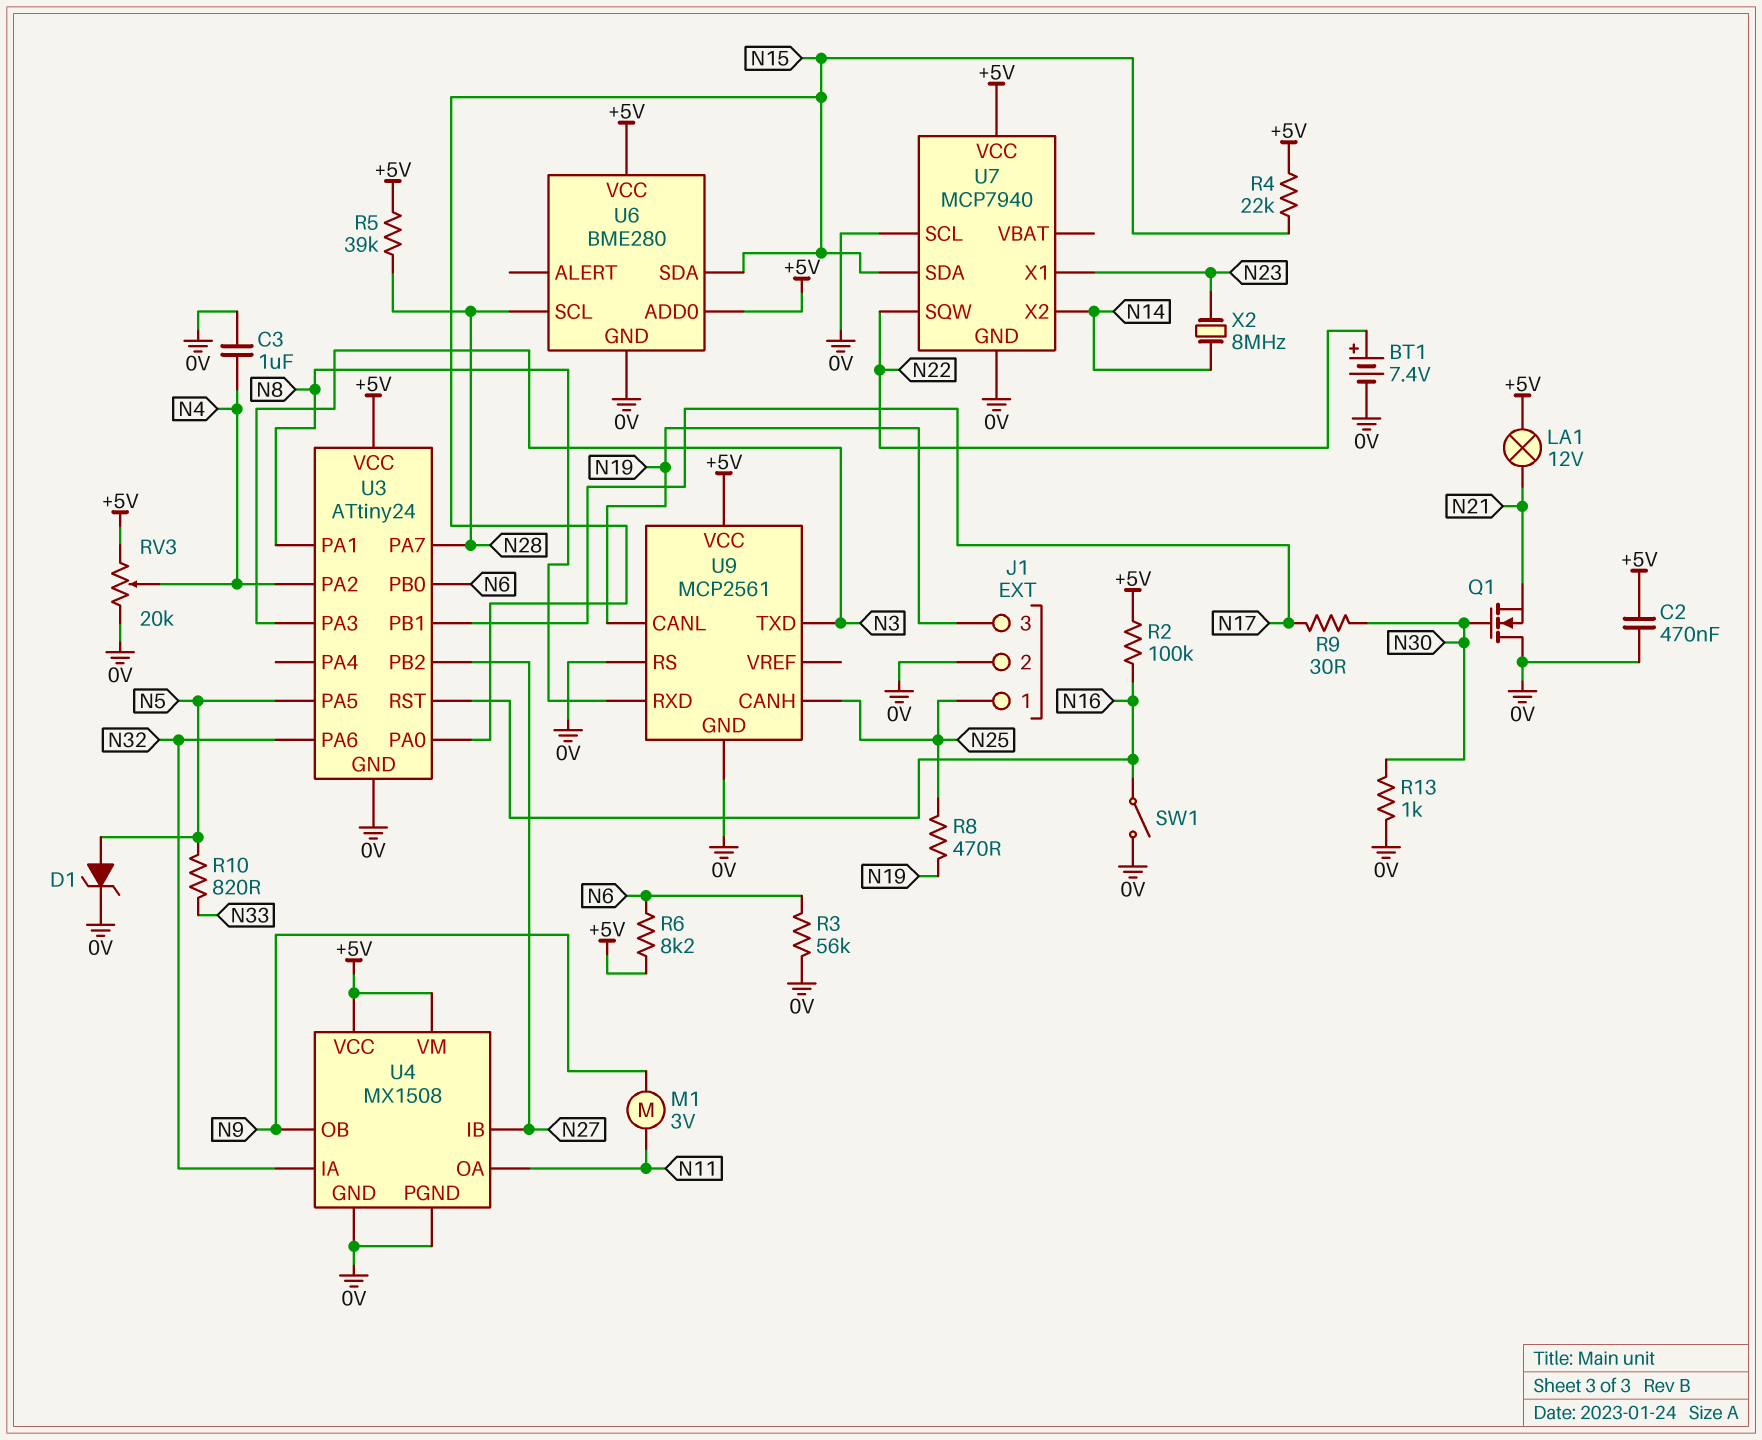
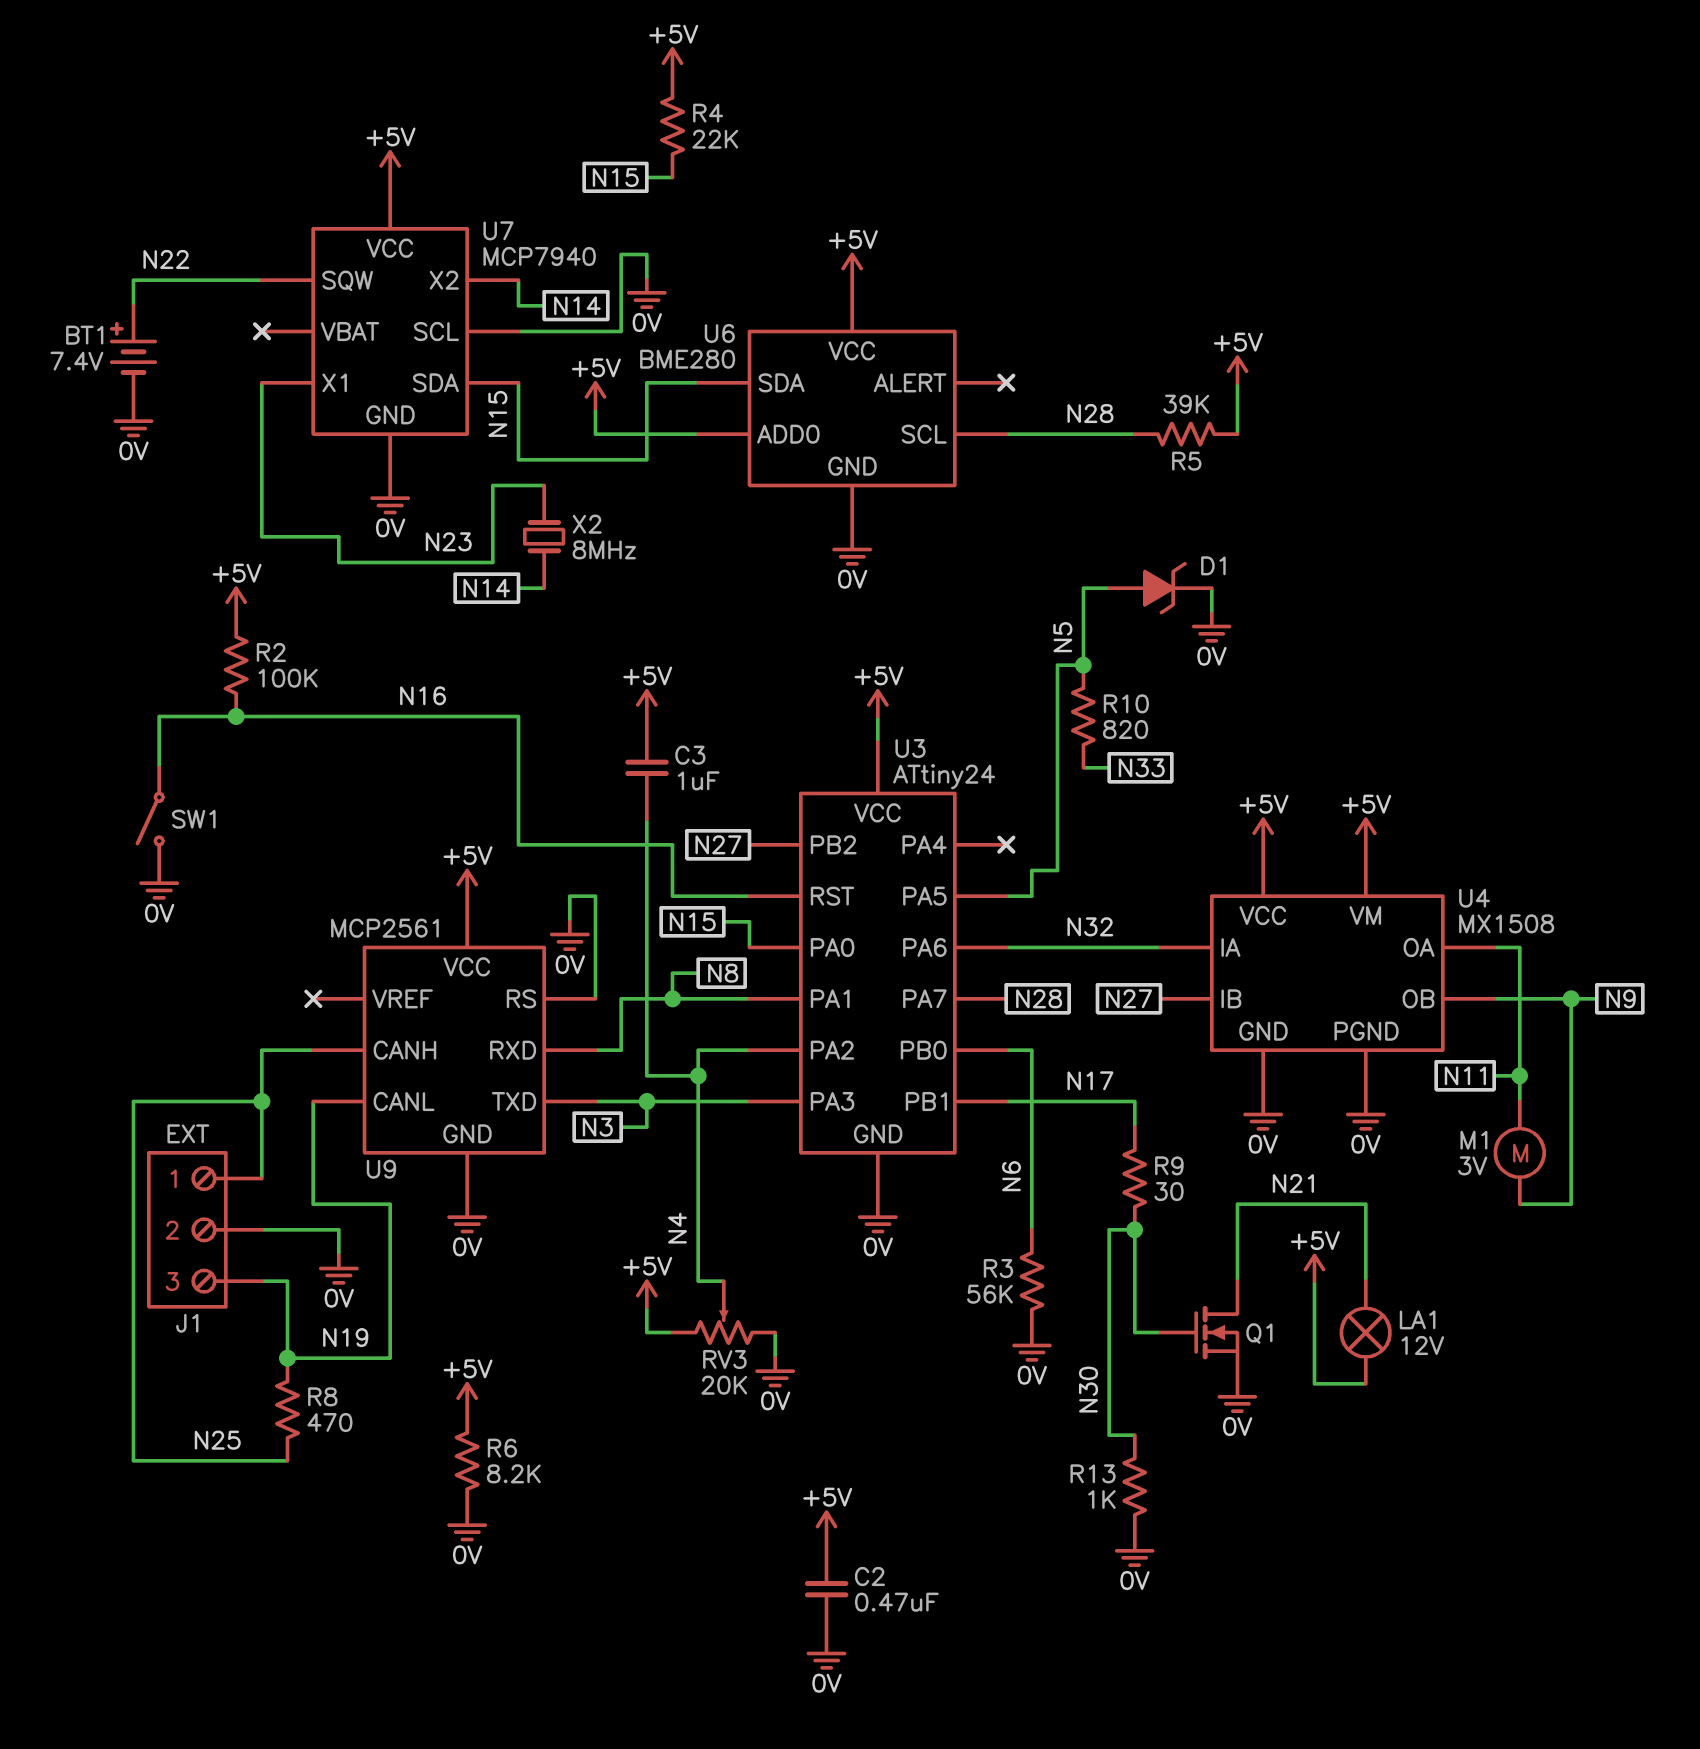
C3: 1uF (0V, N4) -> 1uF (+5V, N4)
Q1: NMOS (G N30, D 0V, S N21) -> NMOS (G N30, D N21, S 0V)
R6: 8.2k (+5V, N6) -> 8.2k (+5V, 0V)

